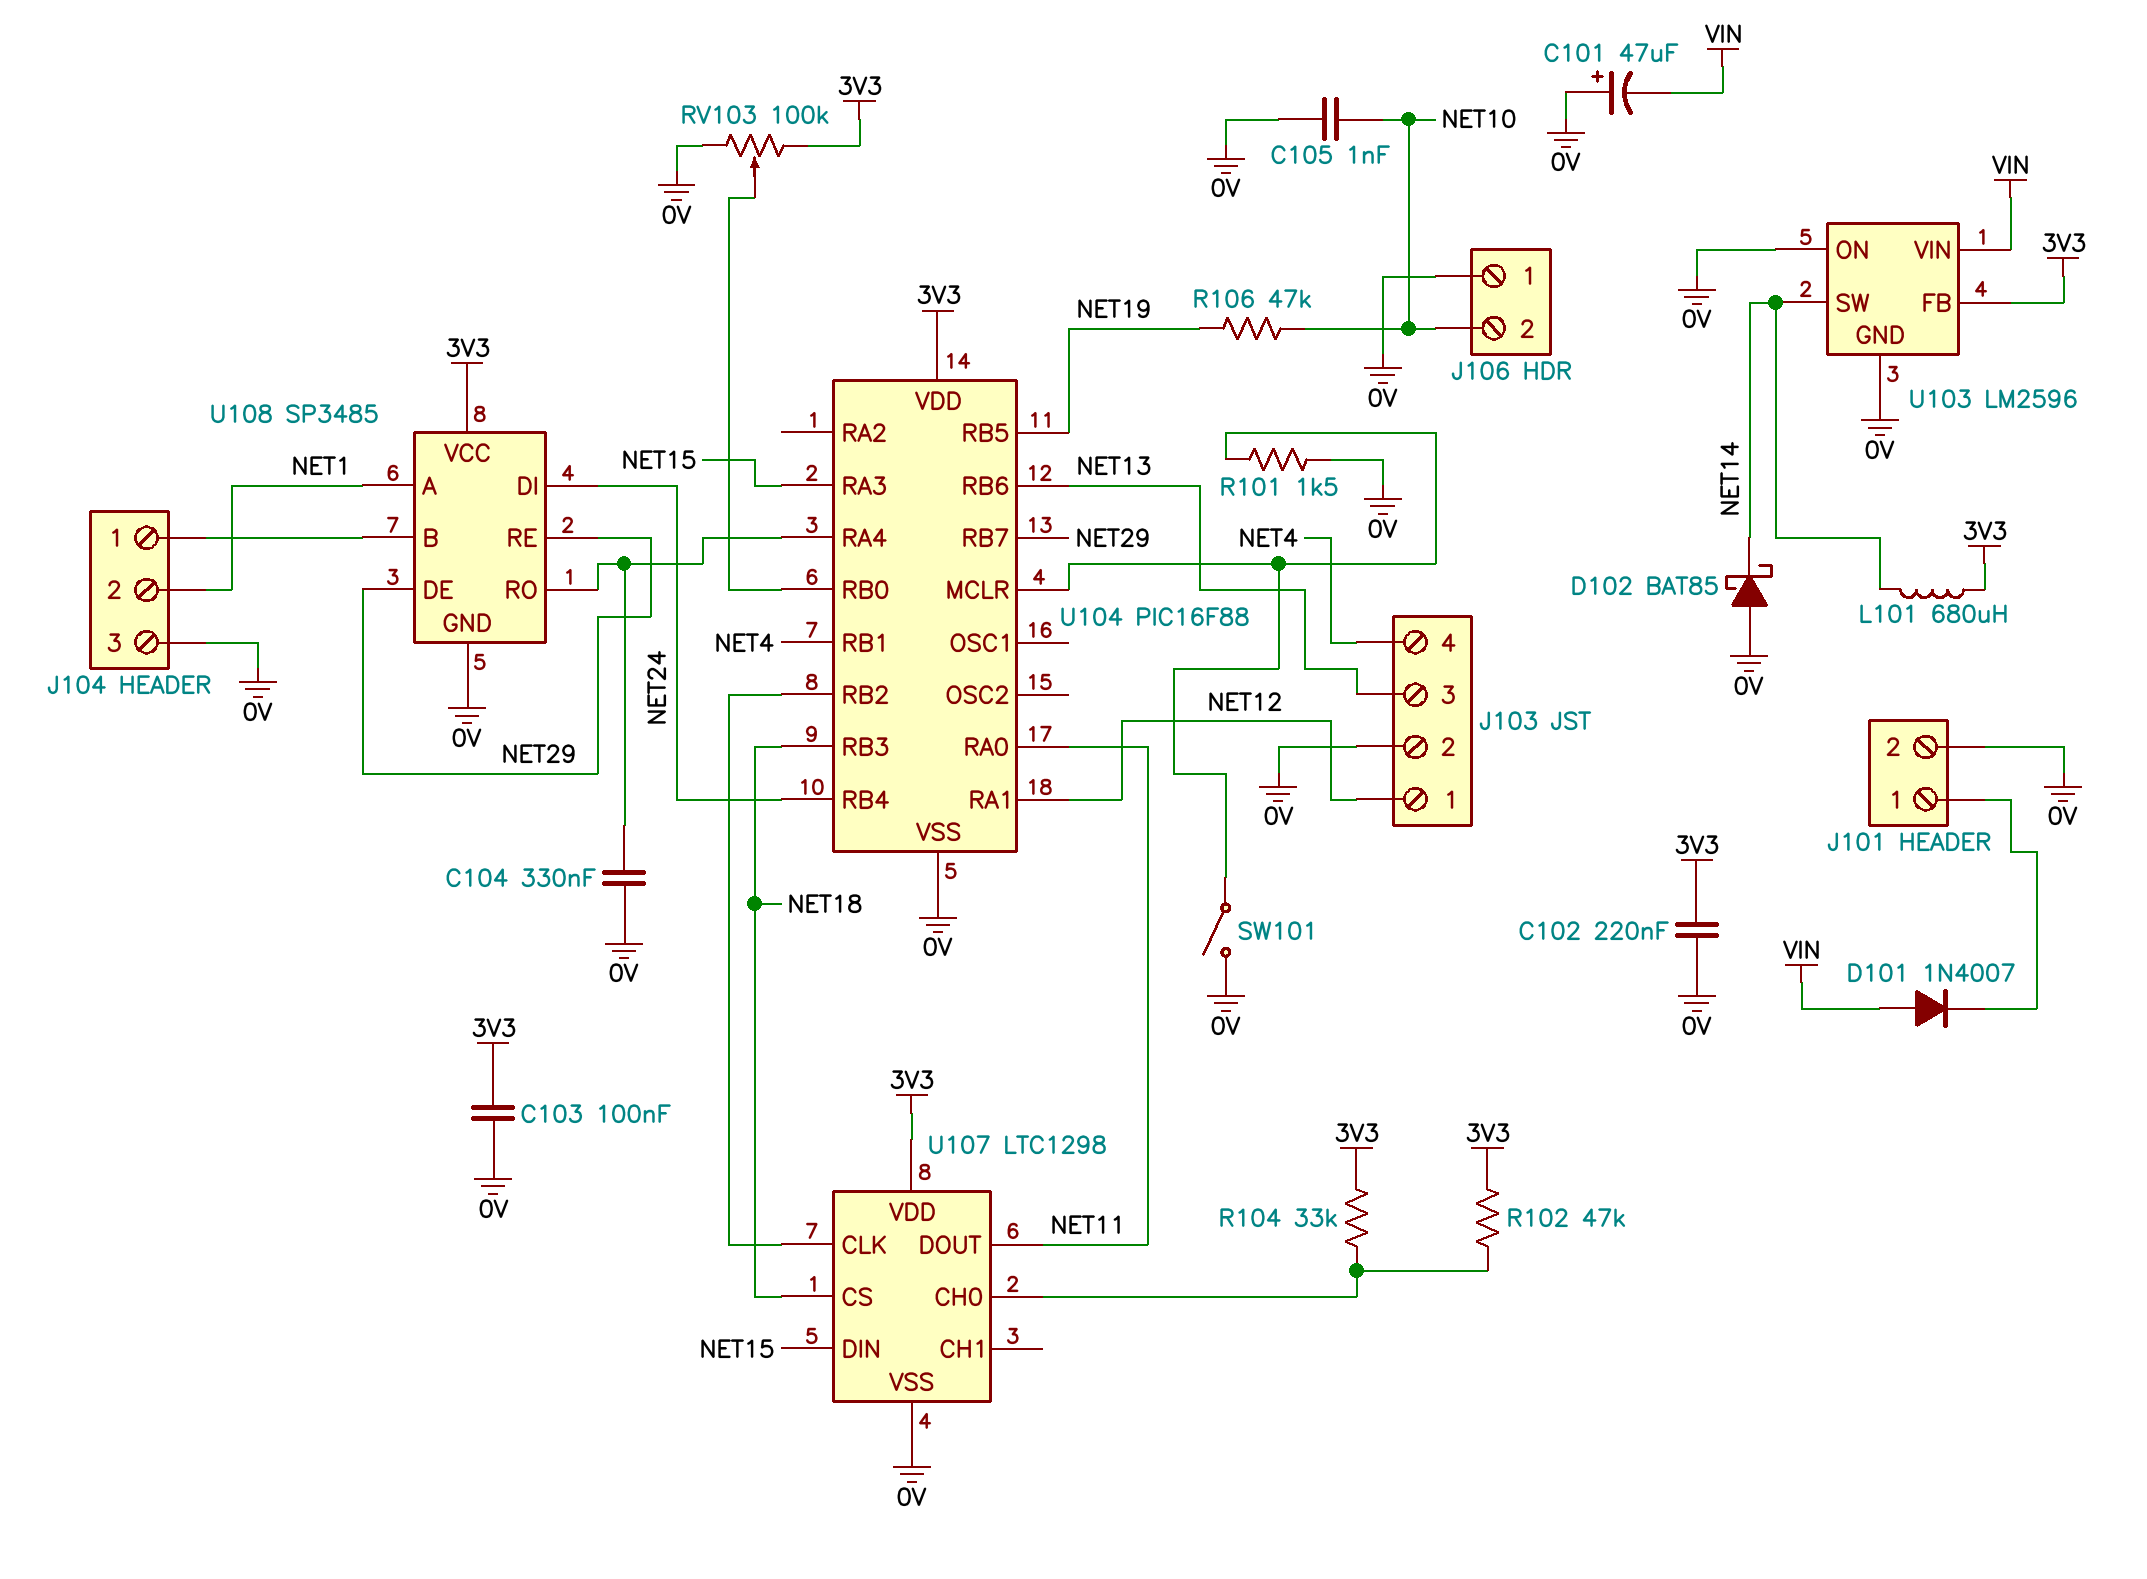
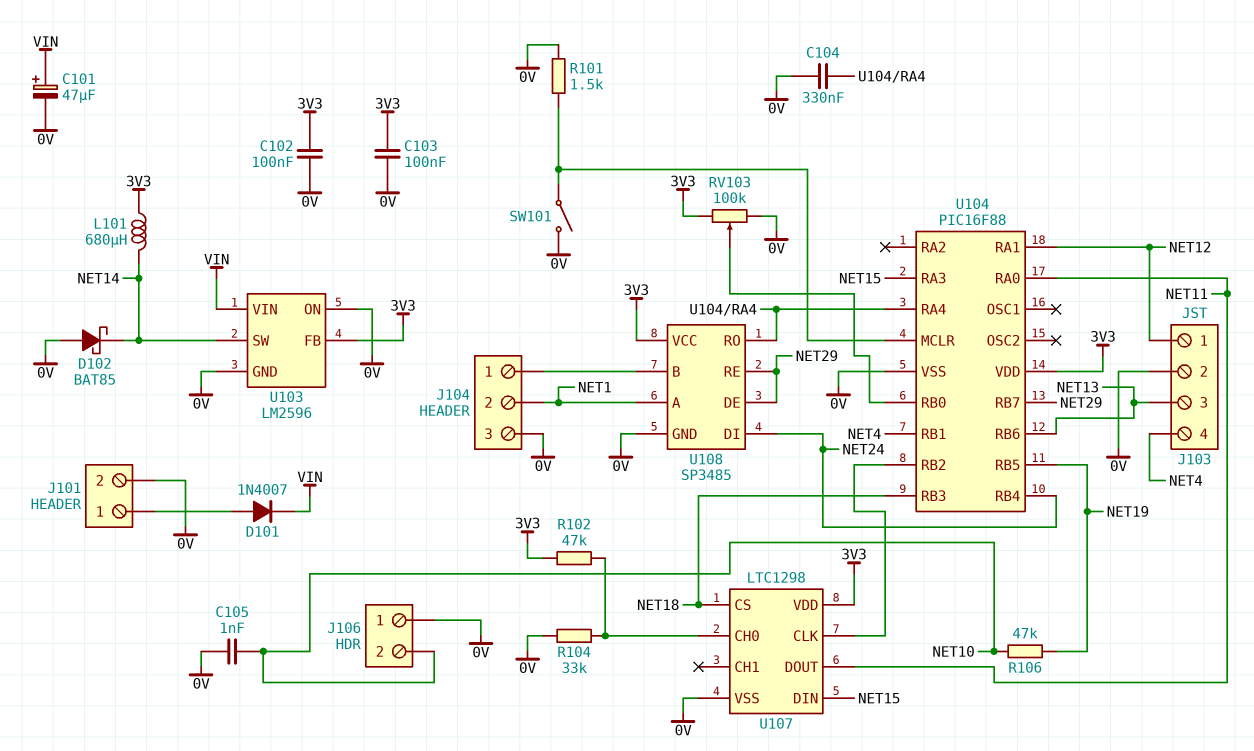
C101: 47uF (plus 0V, minus VIN) -> 47uF (plus VIN, minus 0V)
C102: 220nF (0V, 3V3) -> 100nF (0V, 3V3)
D101: diode 1N4007 (A VIN, K J101/1) -> diode 1N4007 (A J101/1, K VIN)
R104: 33k (3V3, U107/CH0) -> 33k (0V, U107/CH0)

